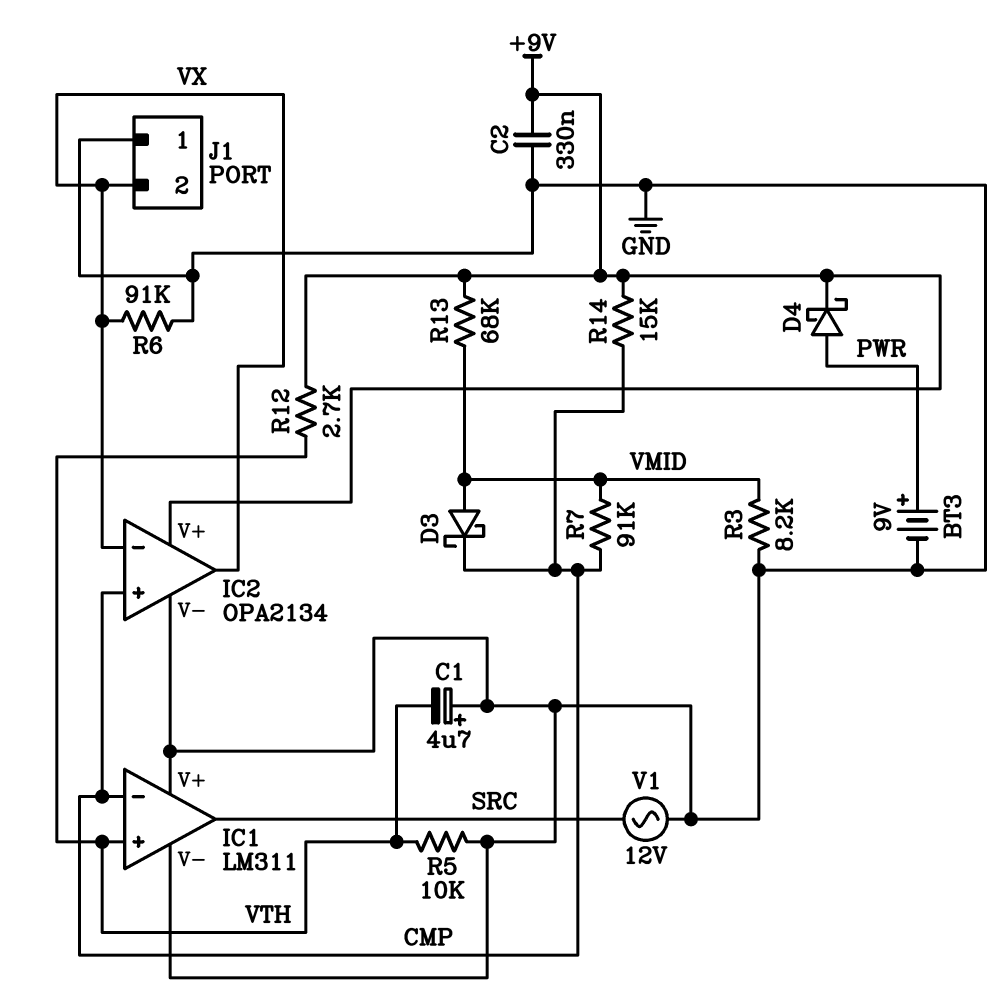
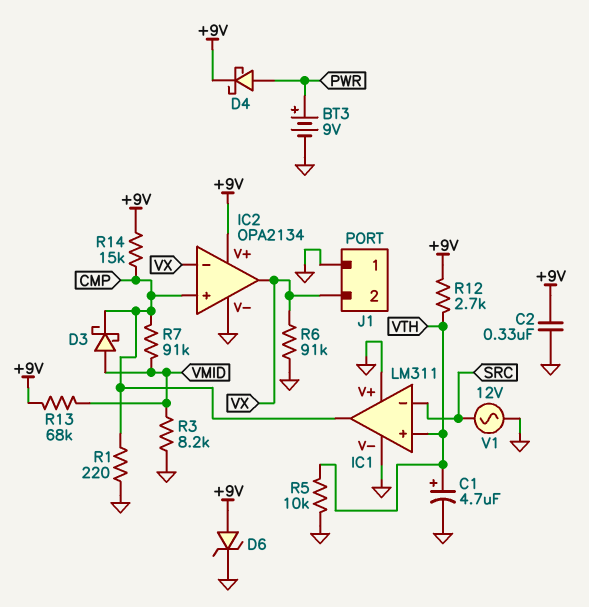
C1: 4.7uF (plus GND, minus VTH) -> 4.7uF (plus VTH, minus GND)
D6: none -> zener (A +9V, K GND)
IC1 pin in-: CMP -> SRC
IC1 pin out: SRC -> CMP
R1: none -> 220 (CMP, GND)

